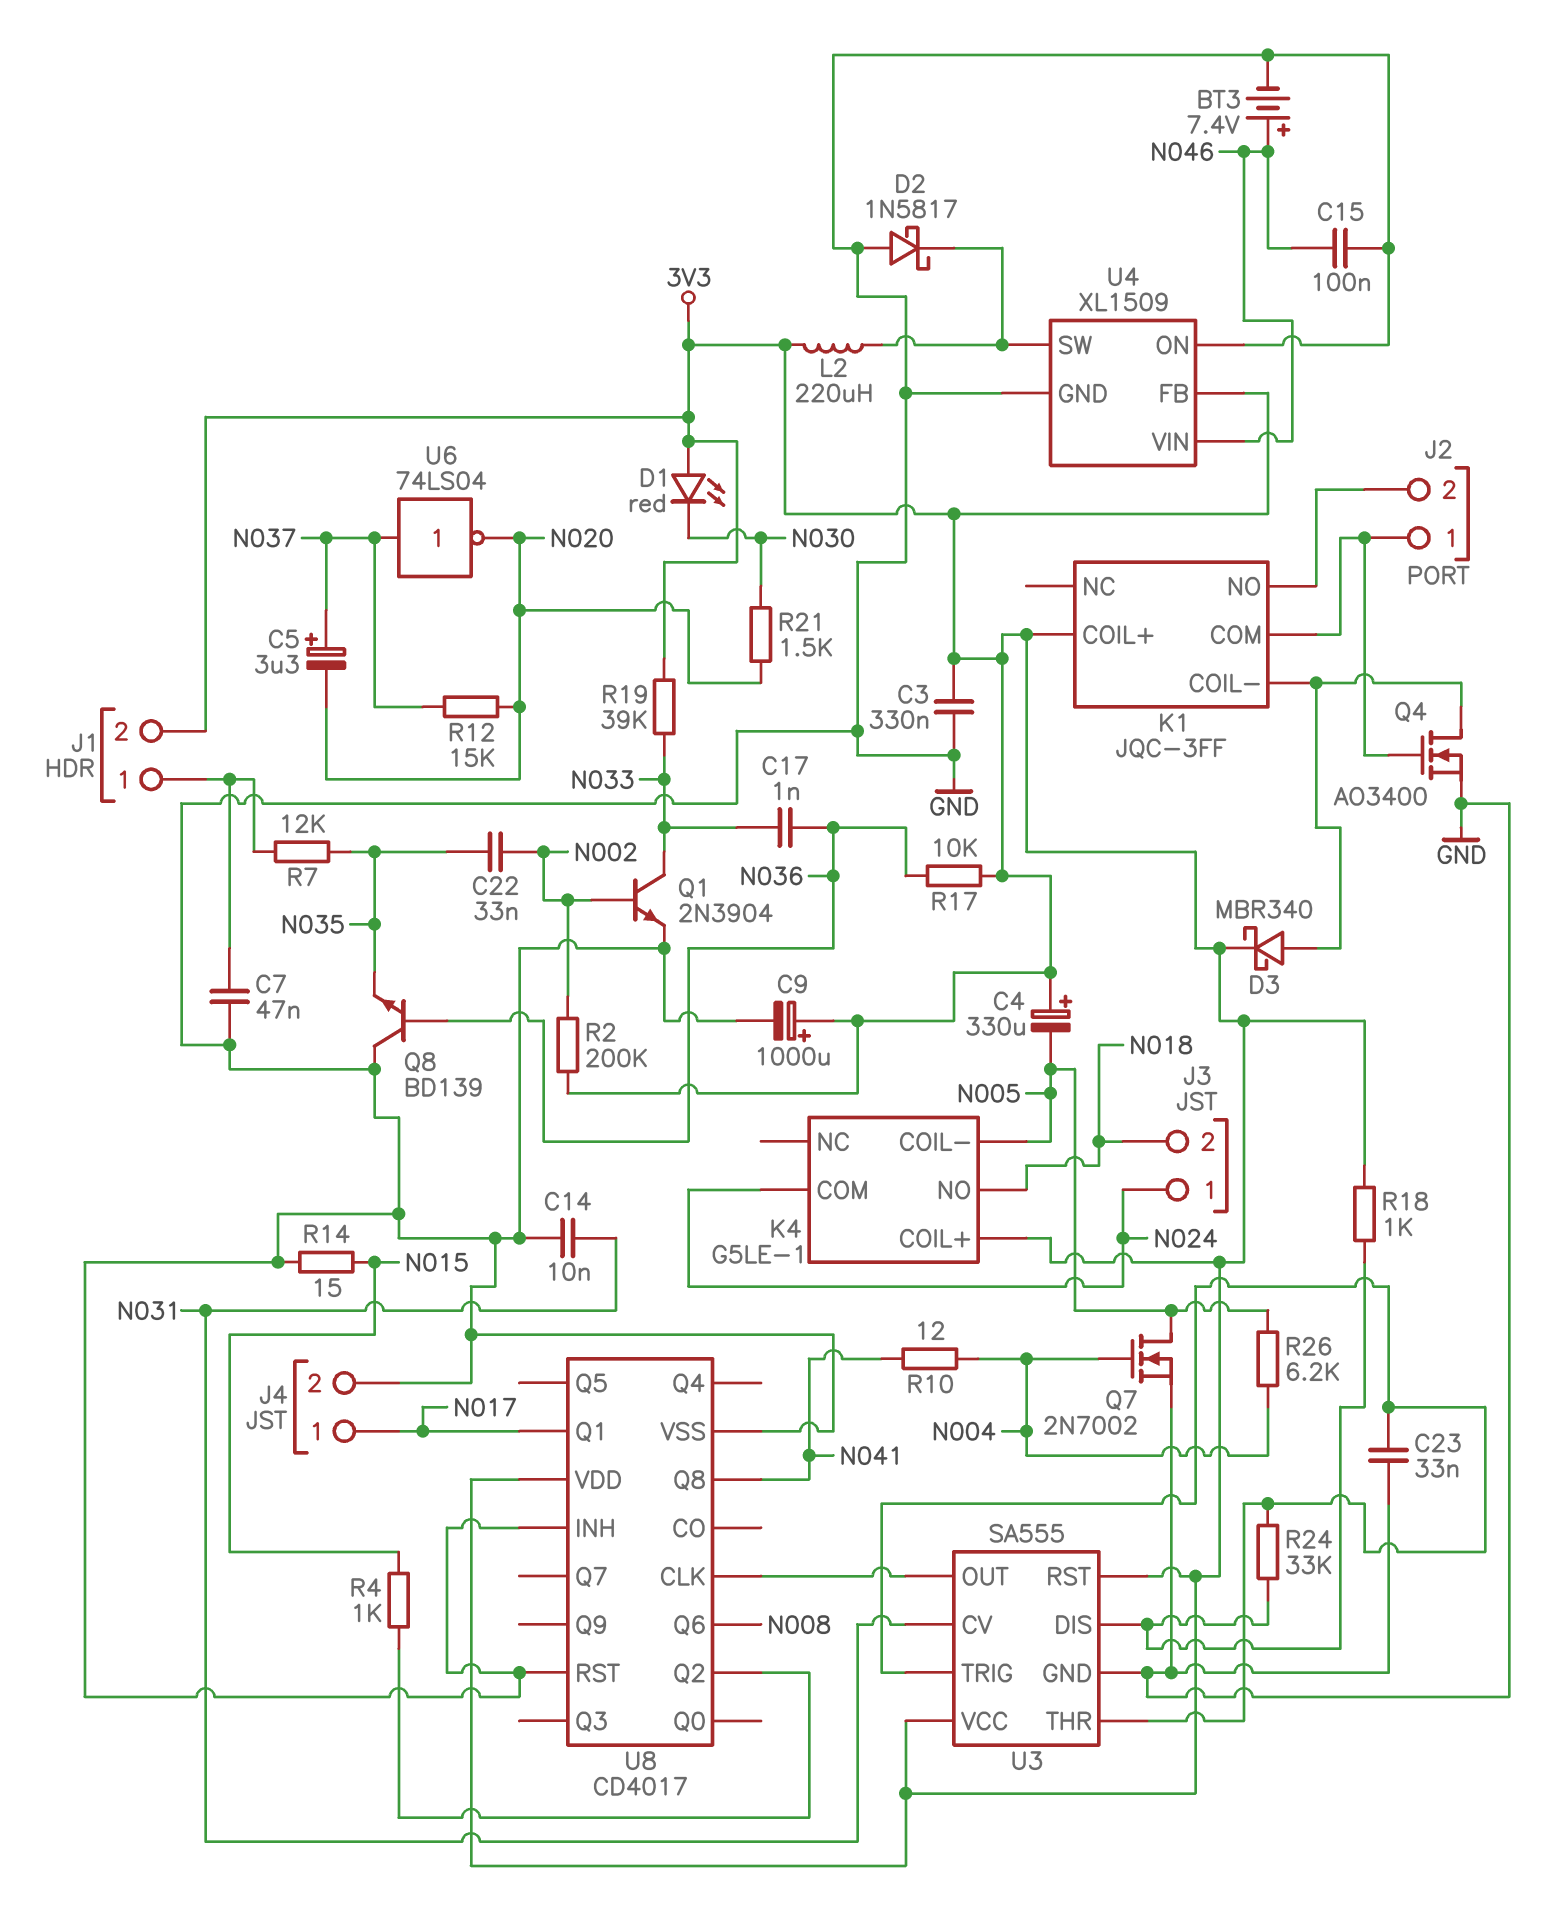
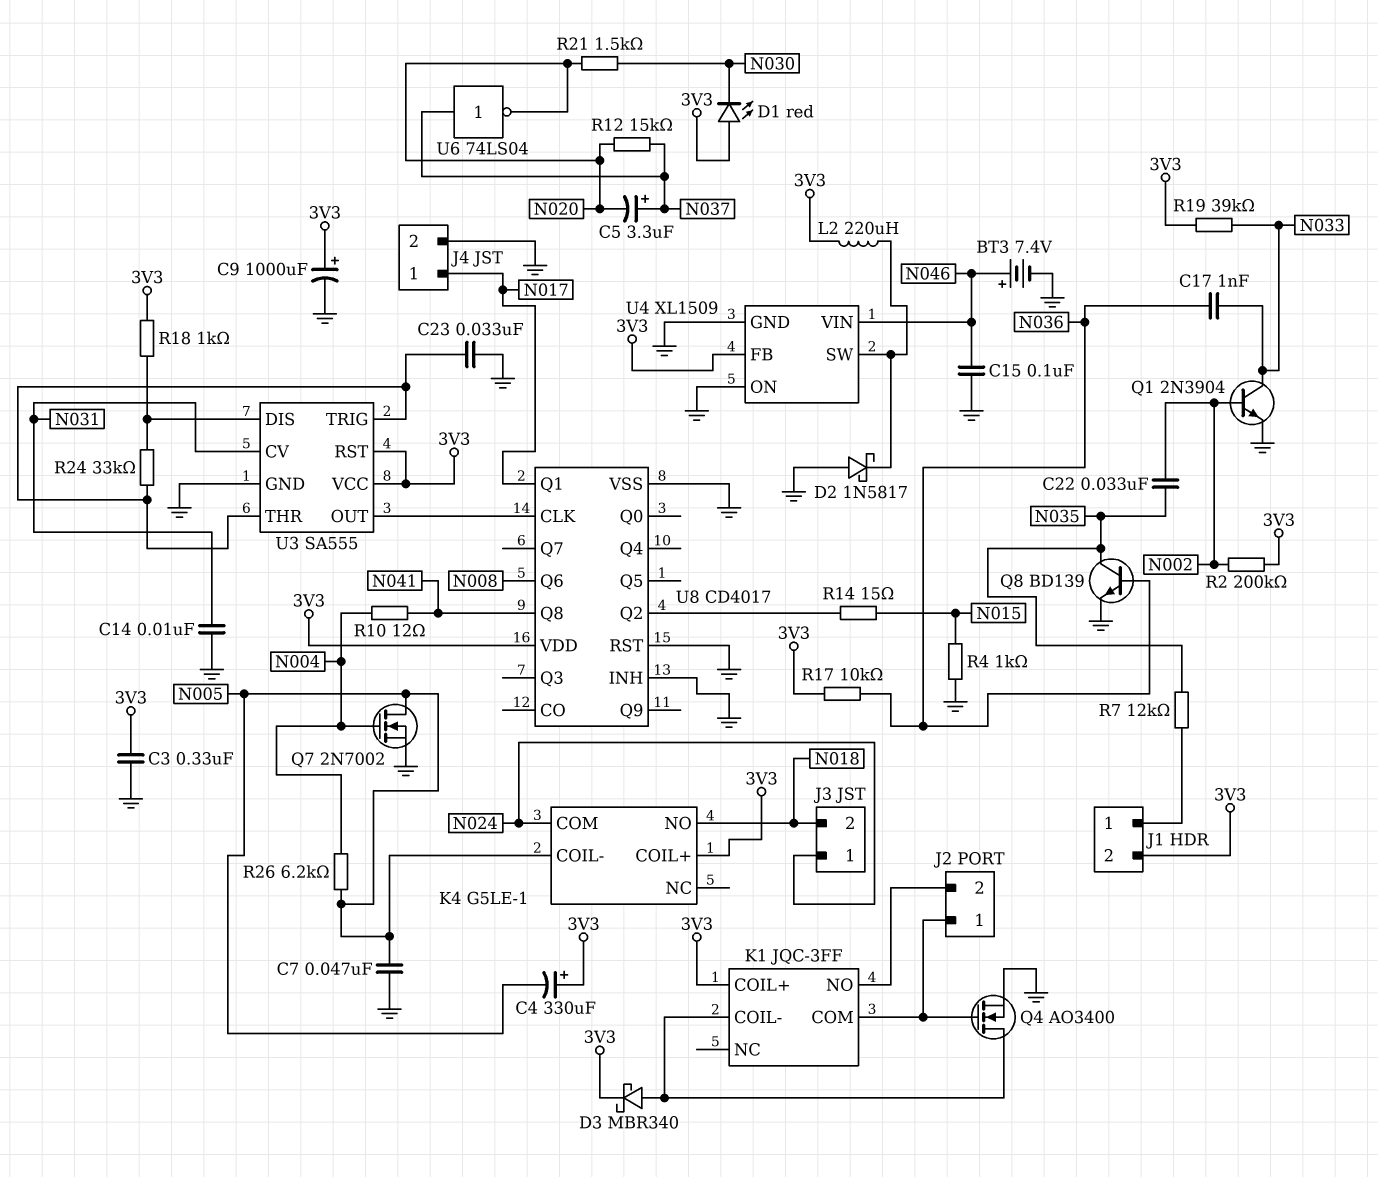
C7: 47nF (GND, J1/1) -> 47nF (GND, N005)
Q8: NPN BD139 (B N036, C GND, E N035) -> NPN BD139 (B N036, C N035, E GND)
R4: 1k (N015, U8/Q2) -> 1k (GND, N015)
R14: 15 (GND, N015) -> 15 (N015, U8/Q2)

